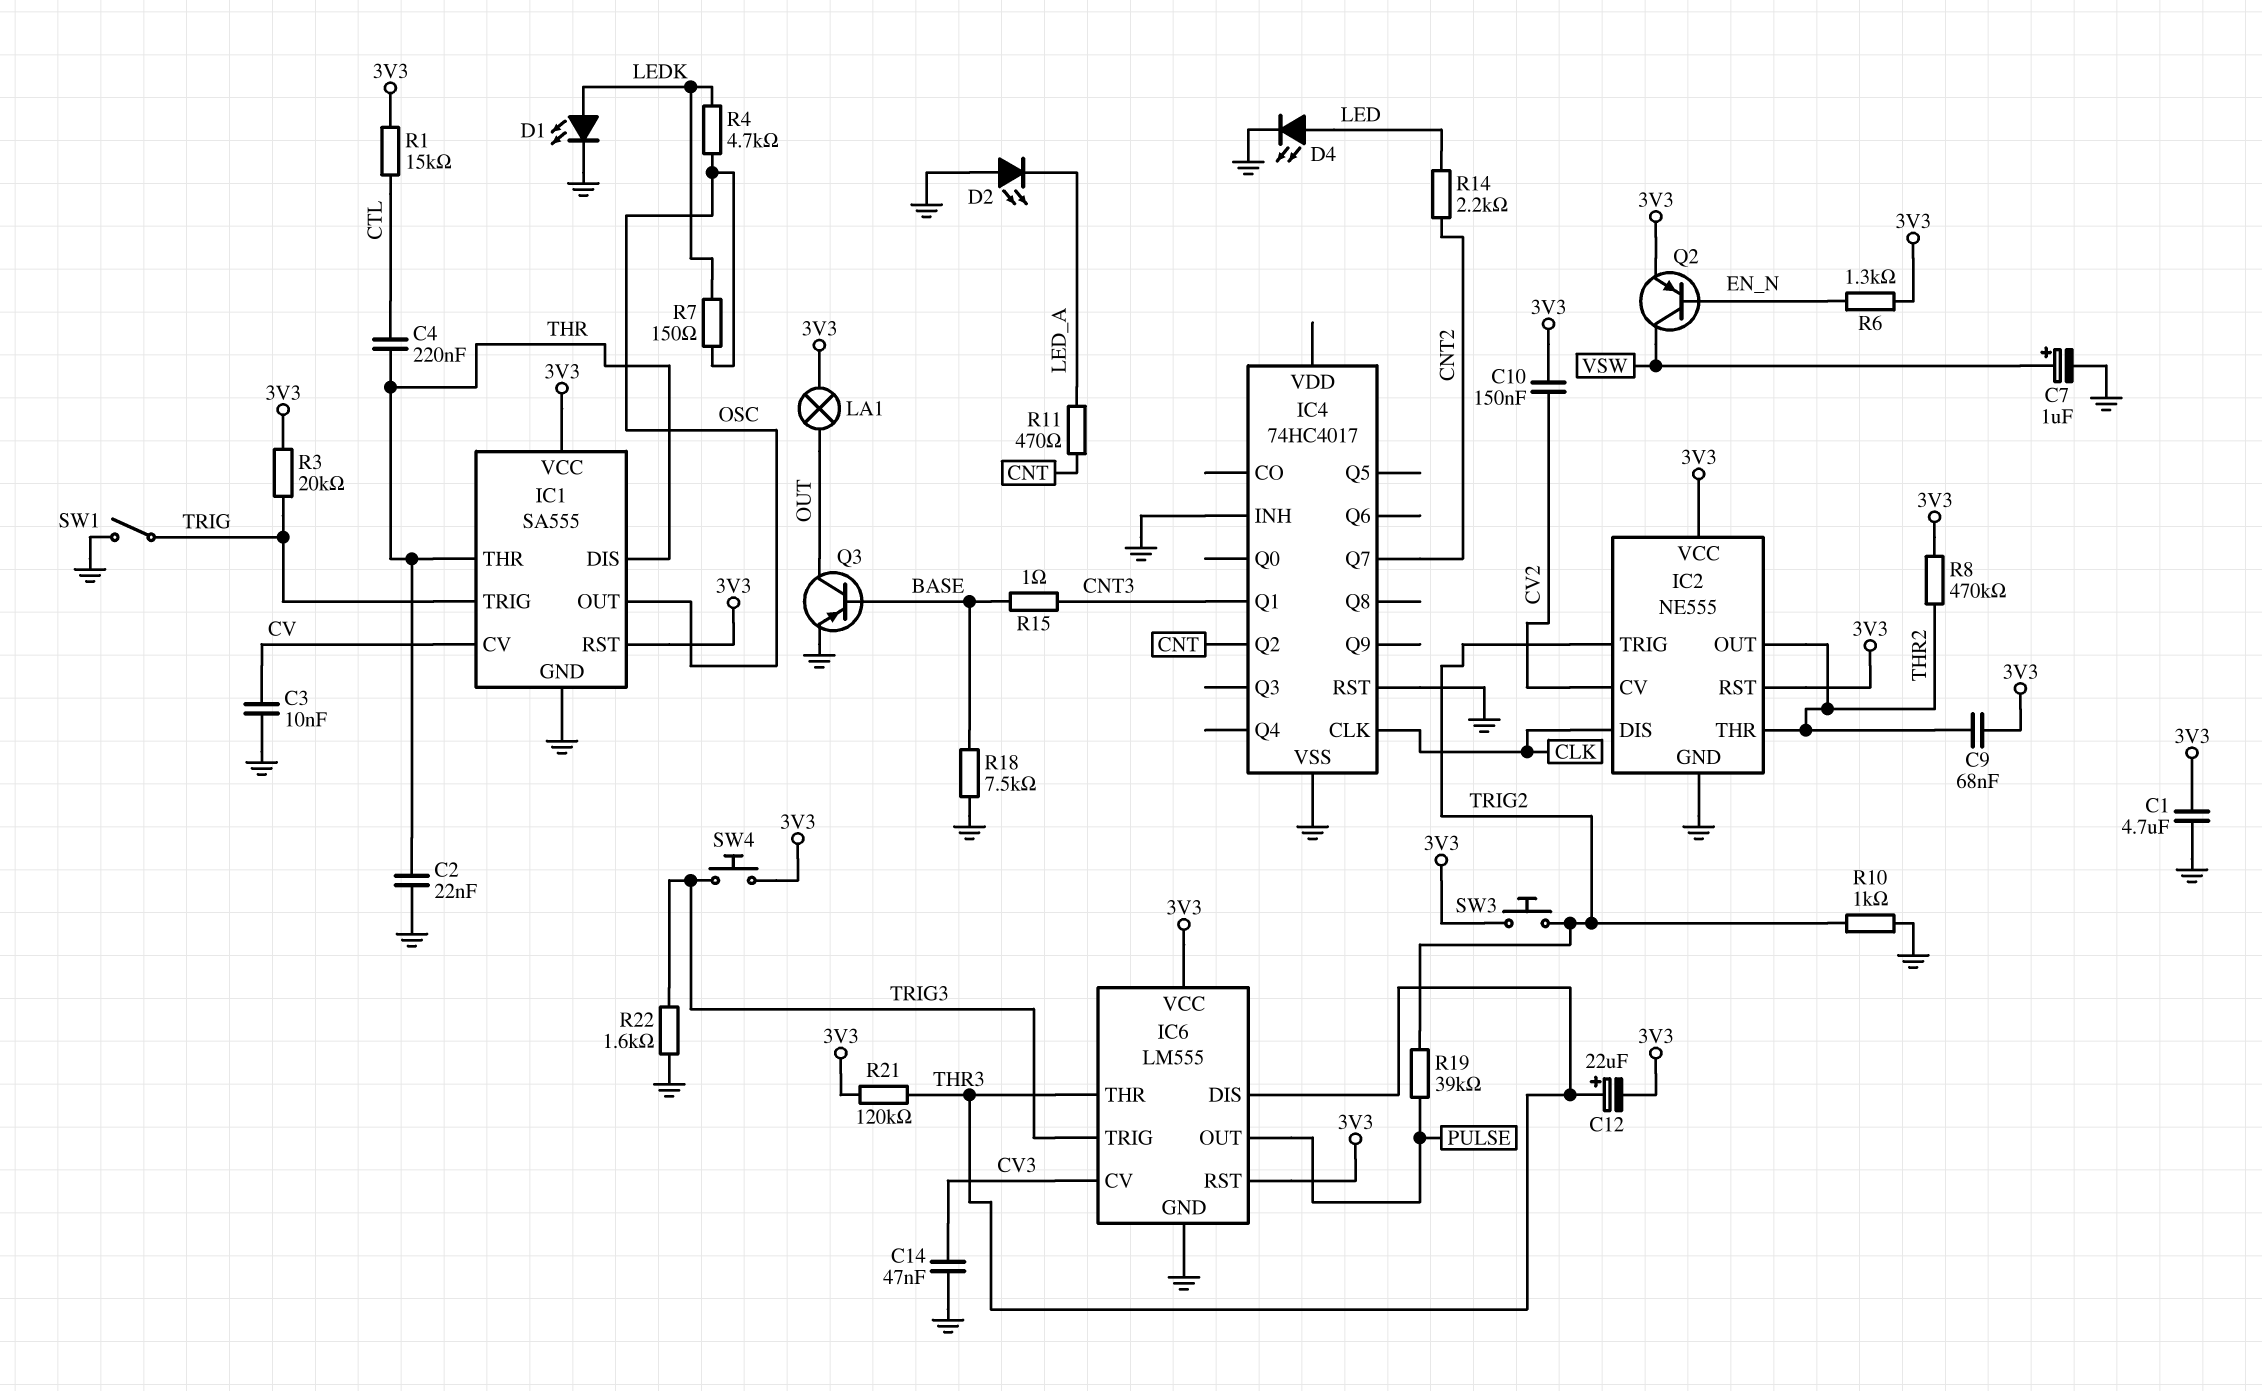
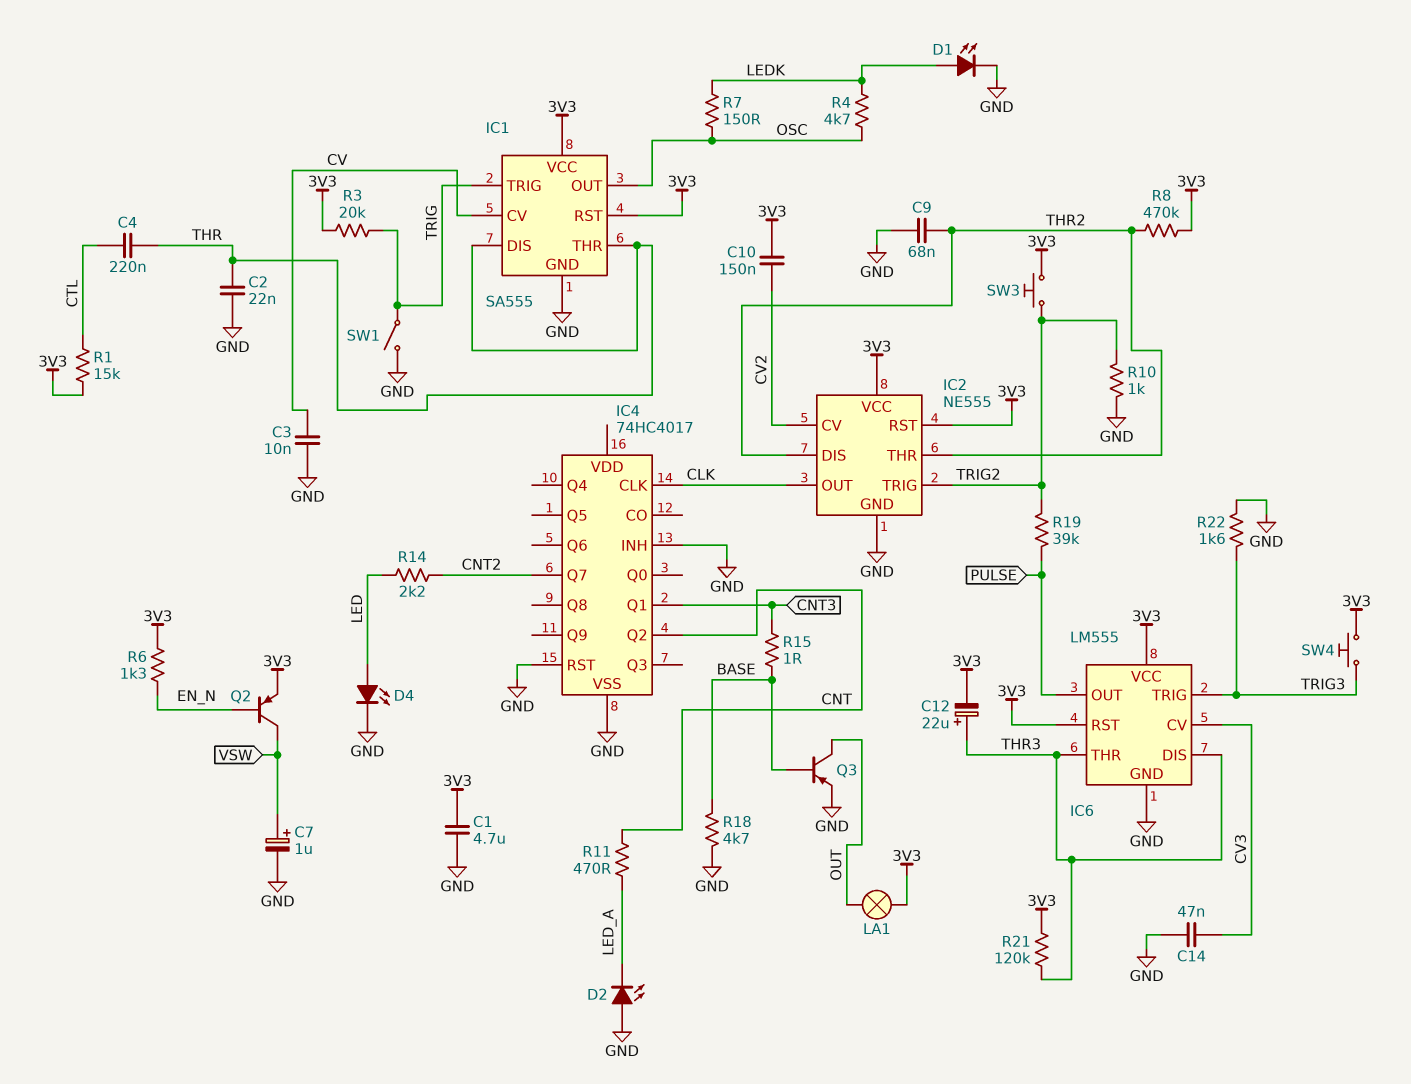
C9: 68nF (3V3, THR2) -> 68nF (GND, THR2)
IC2 pin DIS: CLK -> THR2
IC2 pin OUT: THR2 -> CLK
R18: 7.5k (BASE, GND) -> 4.7k (BASE, GND)

